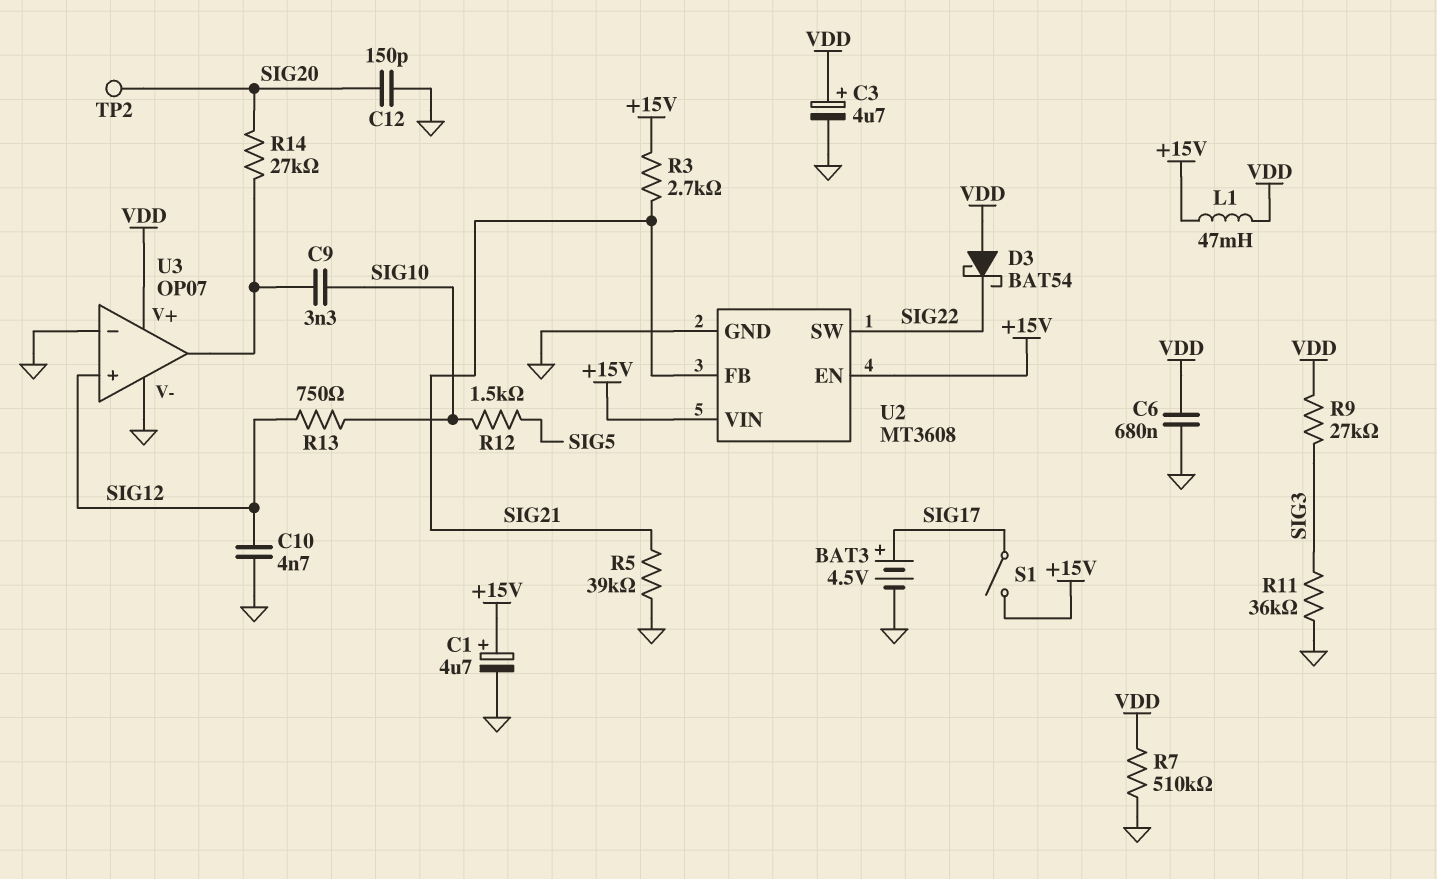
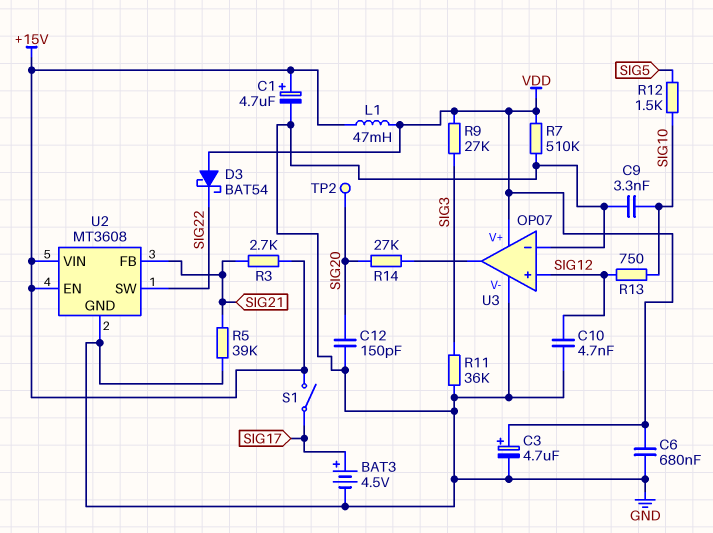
C9: 3.3nF (SIG10, U3/out) -> 3.3nF (GND, SIG10)

